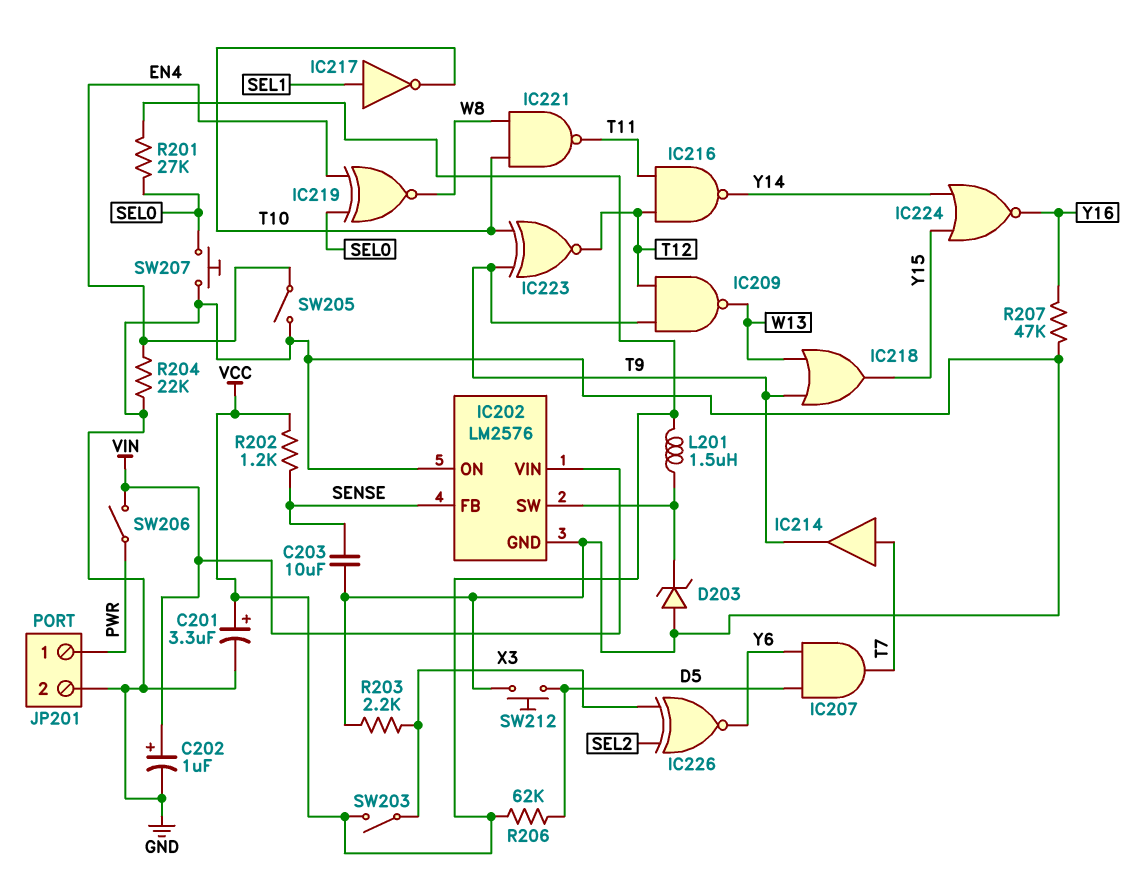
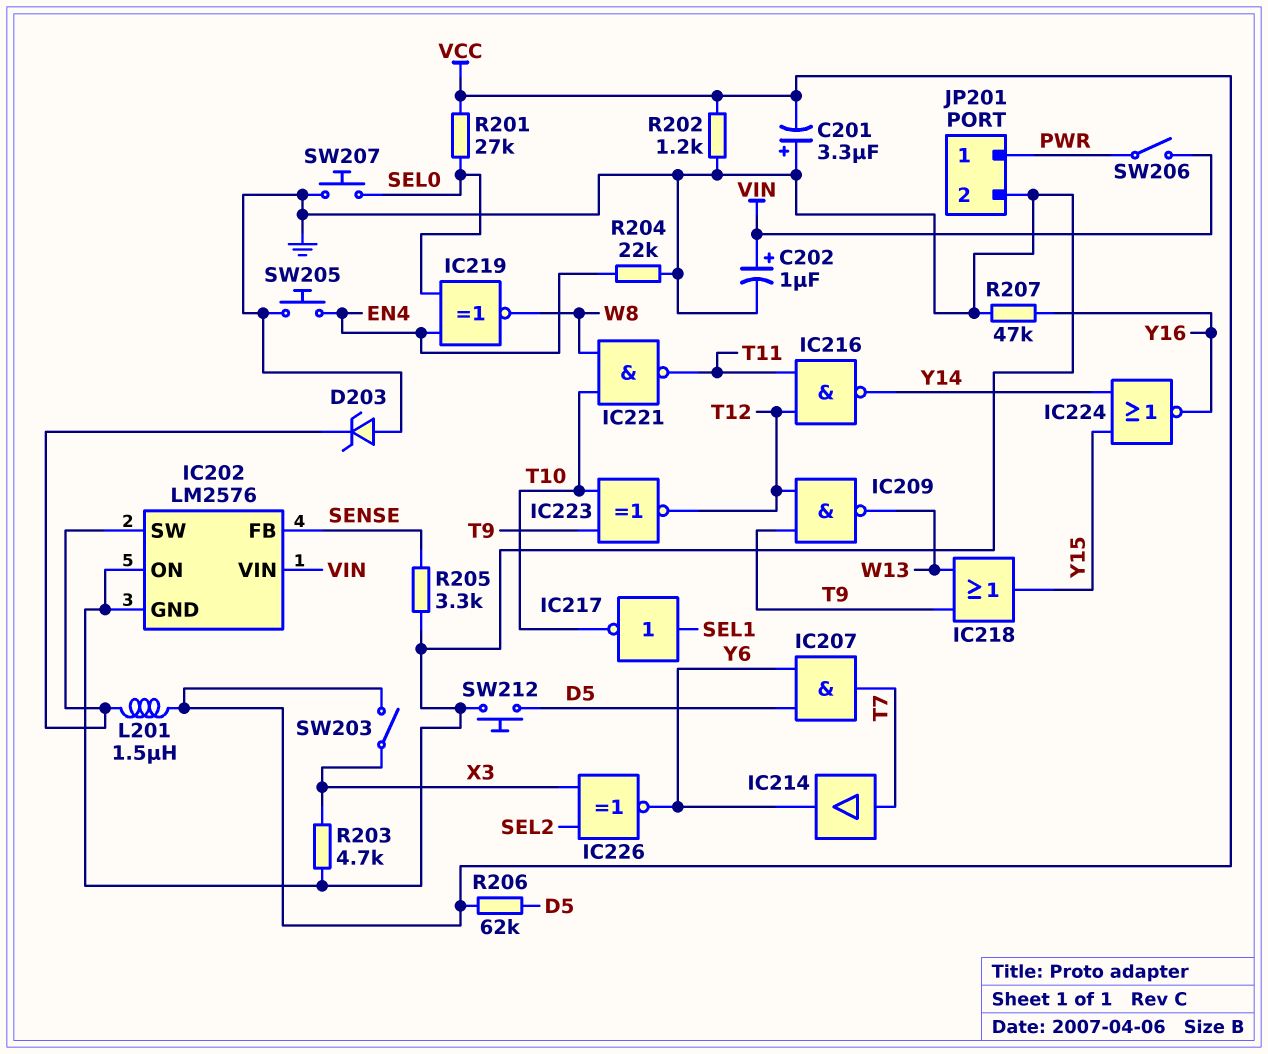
C201: 3.3uF (plus VCC, minus GND) -> 3.3uF (plus GND, minus VCC)
C203: 10uF (GND, SENSE) -> none
IC214: buffer (in T7, out T9) -> buffer (in T7, out Y6)
R202: 1.2k (SENSE, VCC) -> 1.2k (GND, VCC)
R203: 2.2k (GND, X3) -> 4.7k (GND, X3)
R205: none -> 3.3k (GND, SENSE)
SW205: switch (EN4, GND) -> button (EN4, GND)

